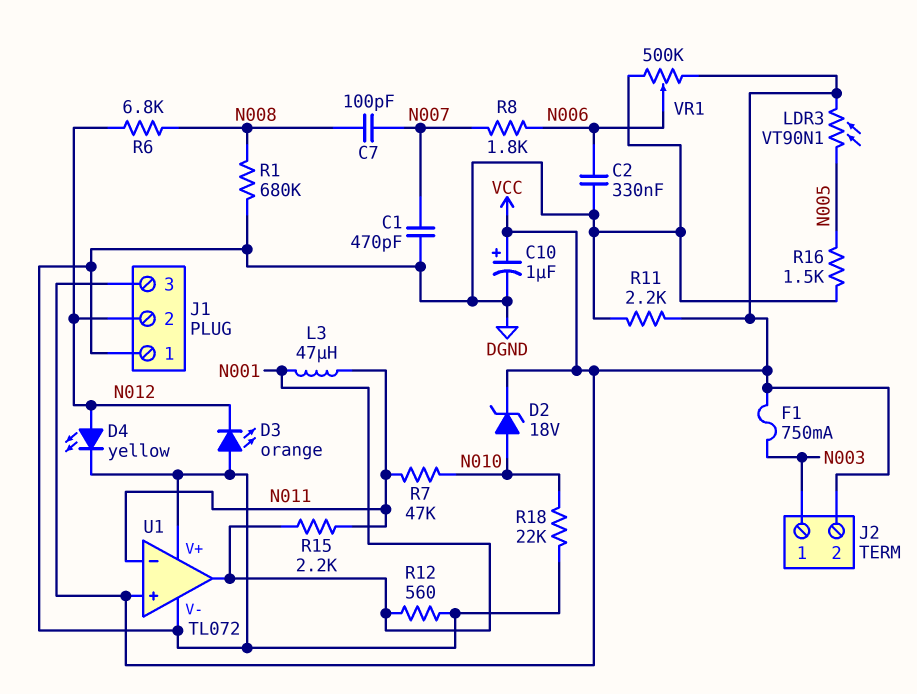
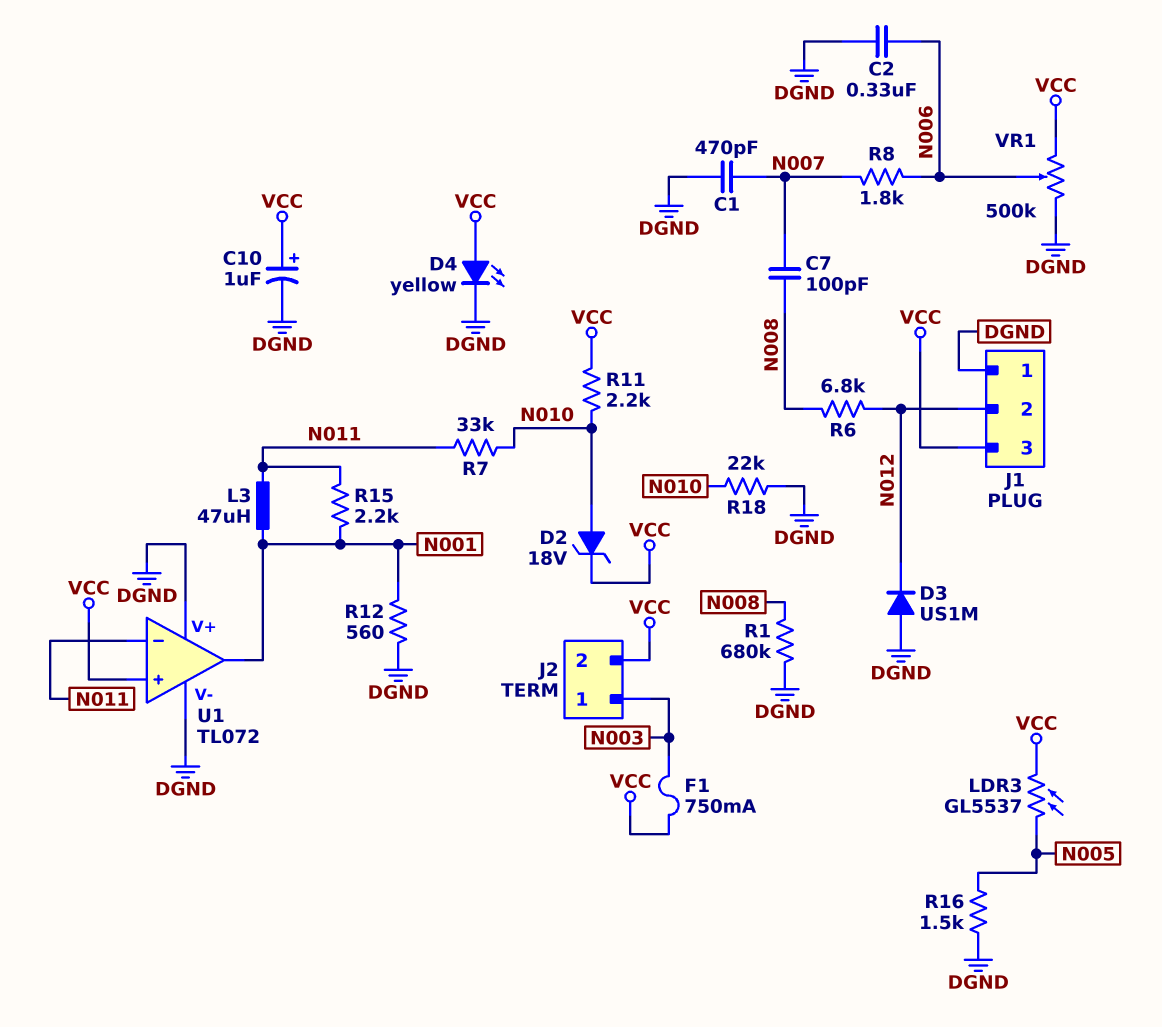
D3: LED orange (A DGND, K N012) -> diode US1M (A DGND, K N012)
D4: LED yellow (A N012, K DGND) -> LED yellow (A VCC, K DGND)
LDR3: VT90N1 (N005, VCC) -> GL5537 (N005, VCC)
R7: 47k (N010, N011) -> 33k (N010, N011)
R11: 2.2k (DGND, VCC) -> 2.2k (N010, VCC)

